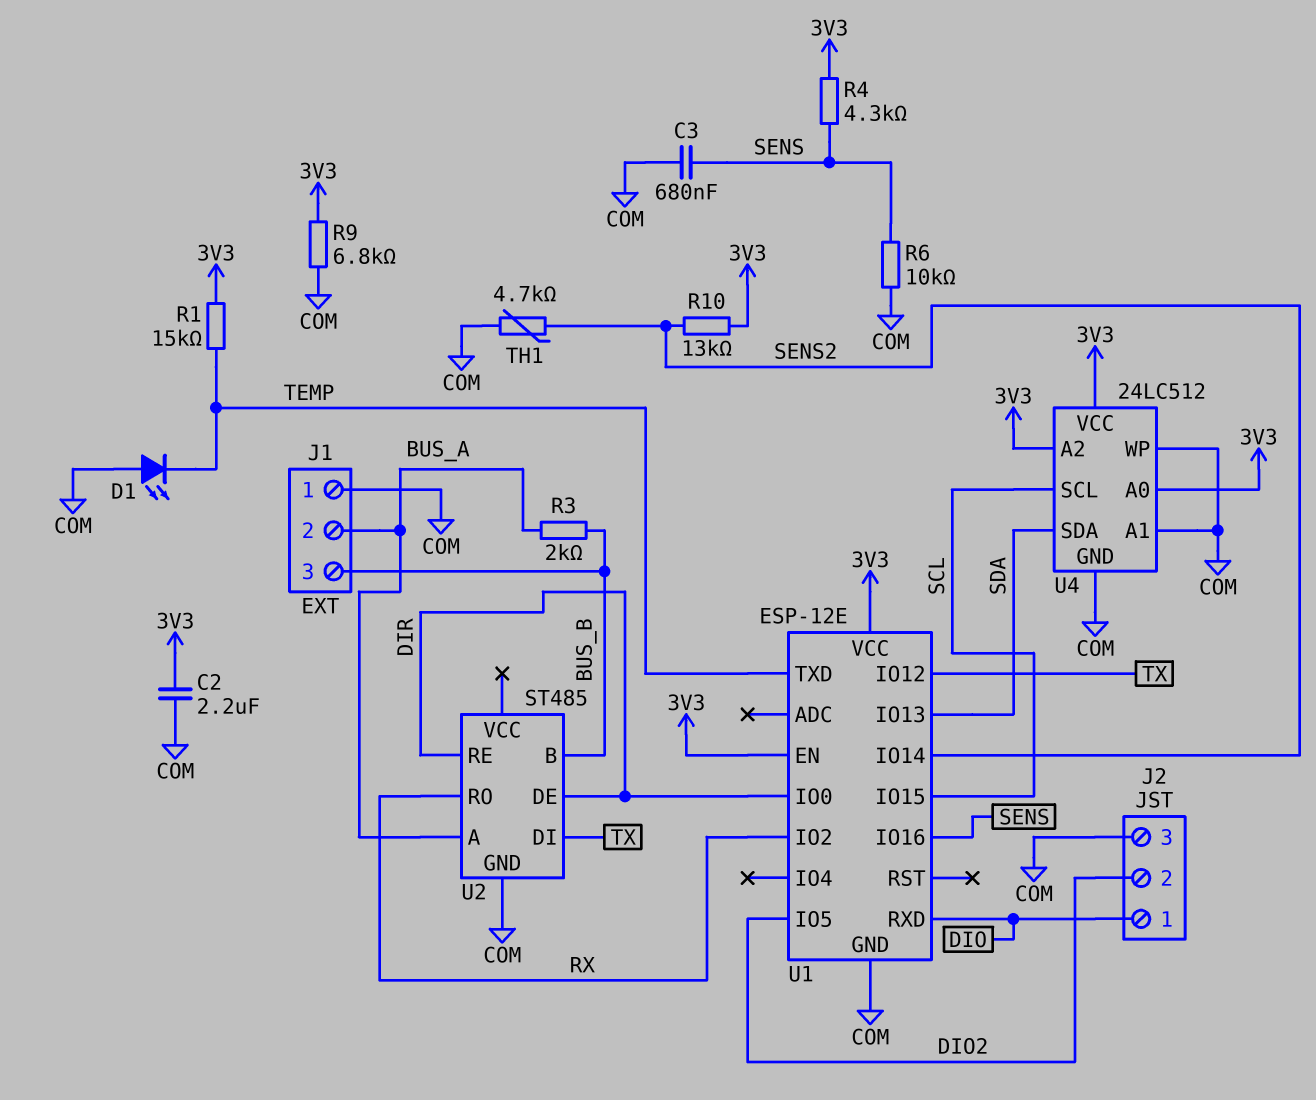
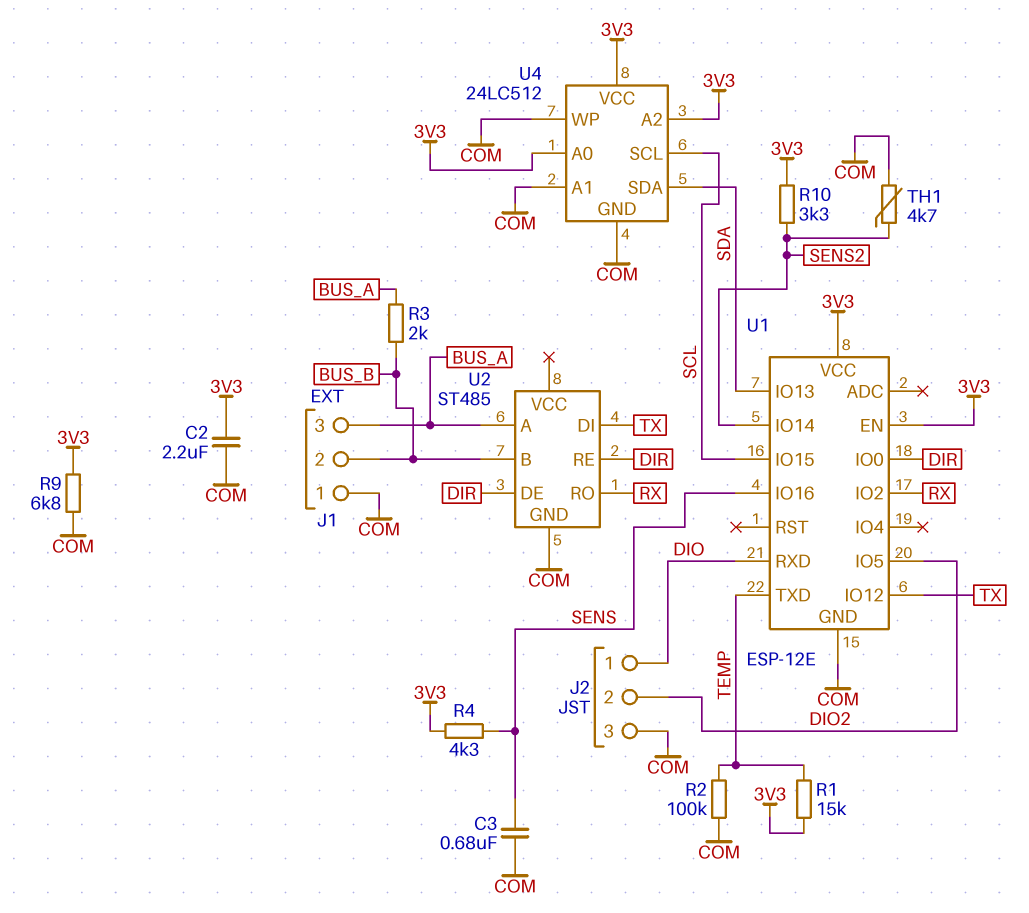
D1: LED (A COM, K TEMP) -> none
J1 pin 2: BUS_A -> BUS_B
J1 pin 3: BUS_B -> BUS_A
R2: none -> 100k (COM, TEMP)
R6: 10k (COM, SENS) -> none
R10: 13k (3V3, SENS2) -> 3.3k (3V3, SENS2)

